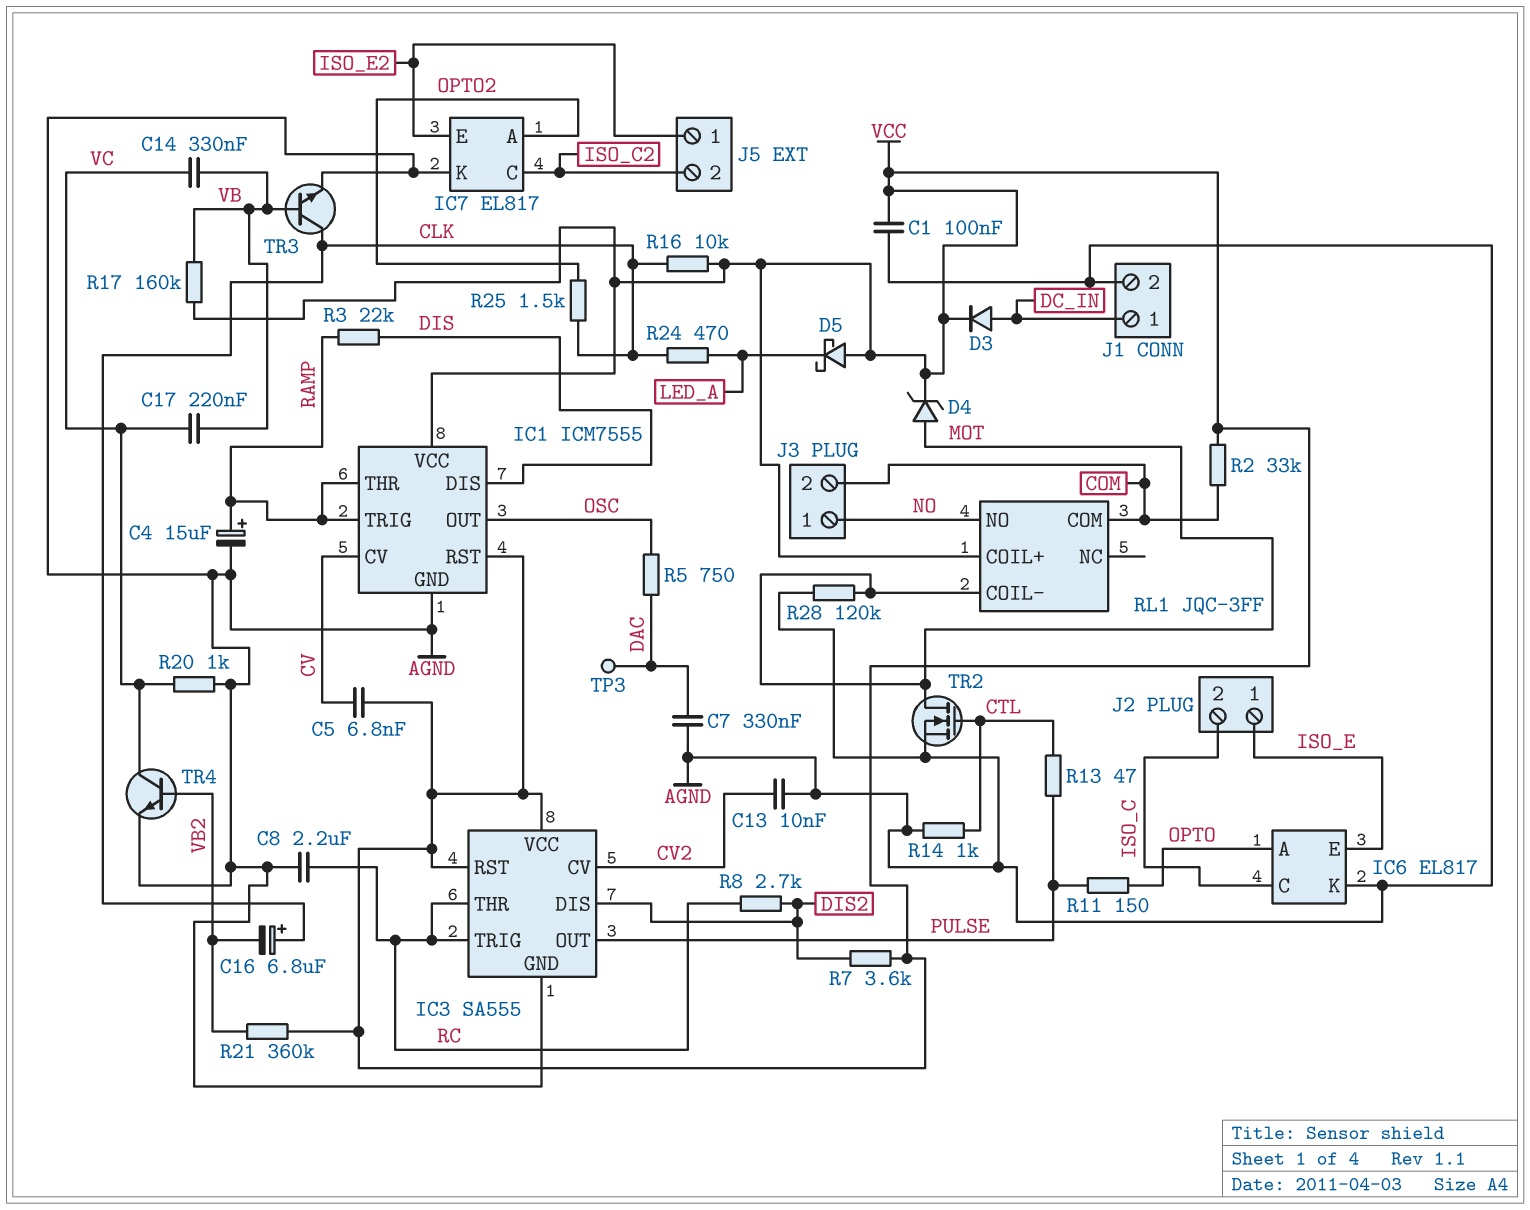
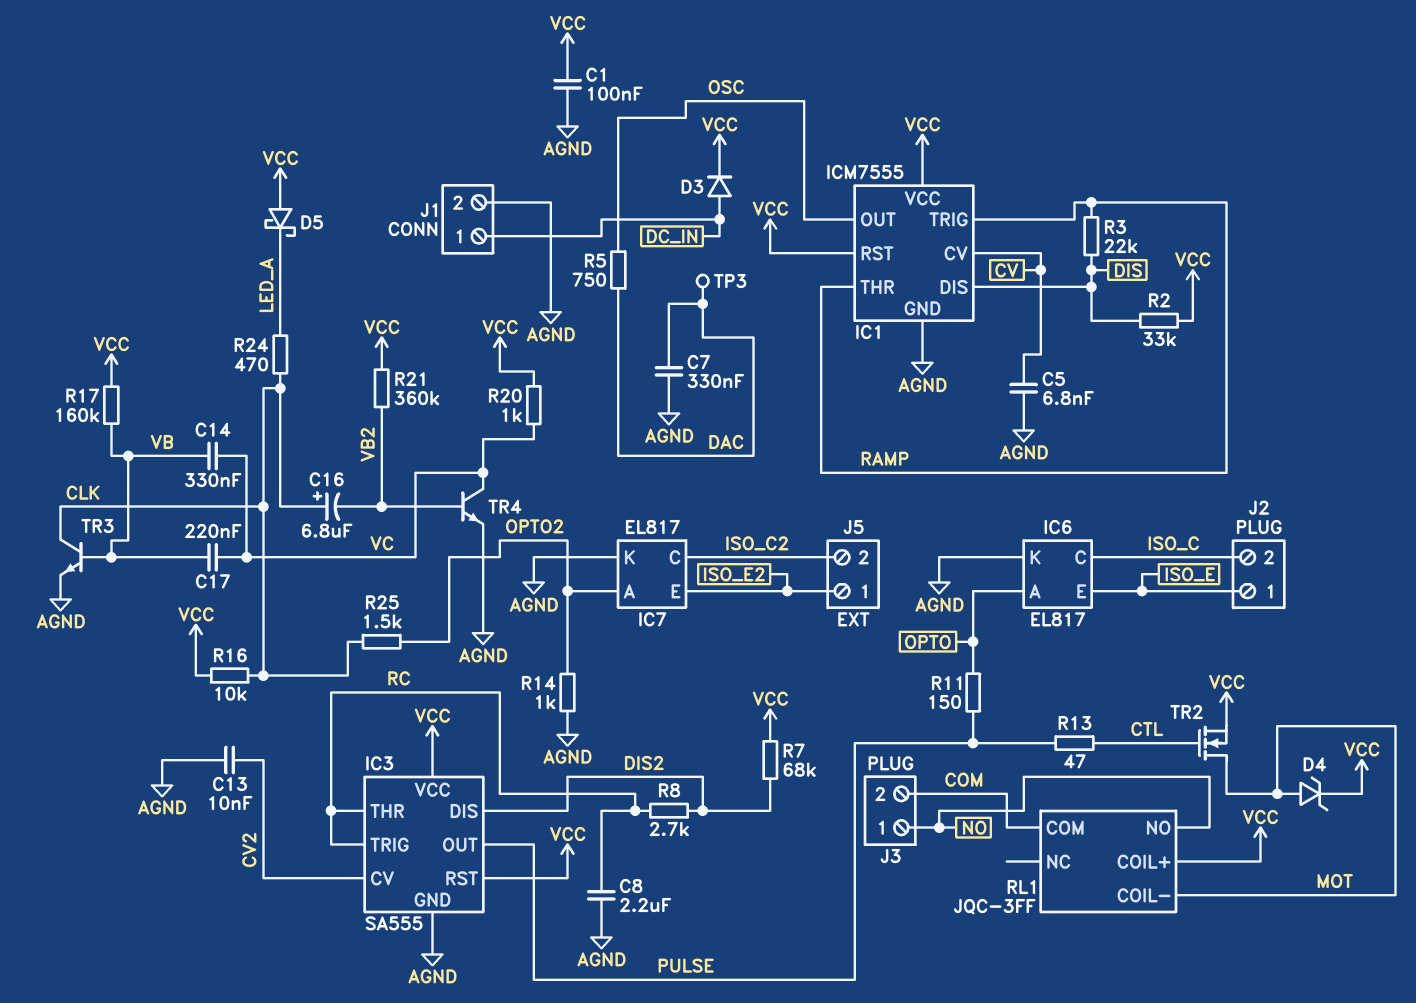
C4: 15uF (plus RAMP, minus AGND) -> none
C5: 6.8nF (CV, VCC) -> 6.8nF (AGND, CV)
R2: 33k (COM, VCC) -> 33k (DIS, VCC)
R7: 3.6k (DIS2, VCC) -> 68k (DIS2, VCC)
R14: 1k (AGND, CTL) -> 1k (AGND, OPTO2)
R20: 1k (AGND, VC) -> 1k (VC, VCC)
R28: 120k (AGND, MOT) -> none
TR2: NMOS (G CTL, D MOT, S AGND) -> NMOS (G CTL, D MOT, S VCC)

